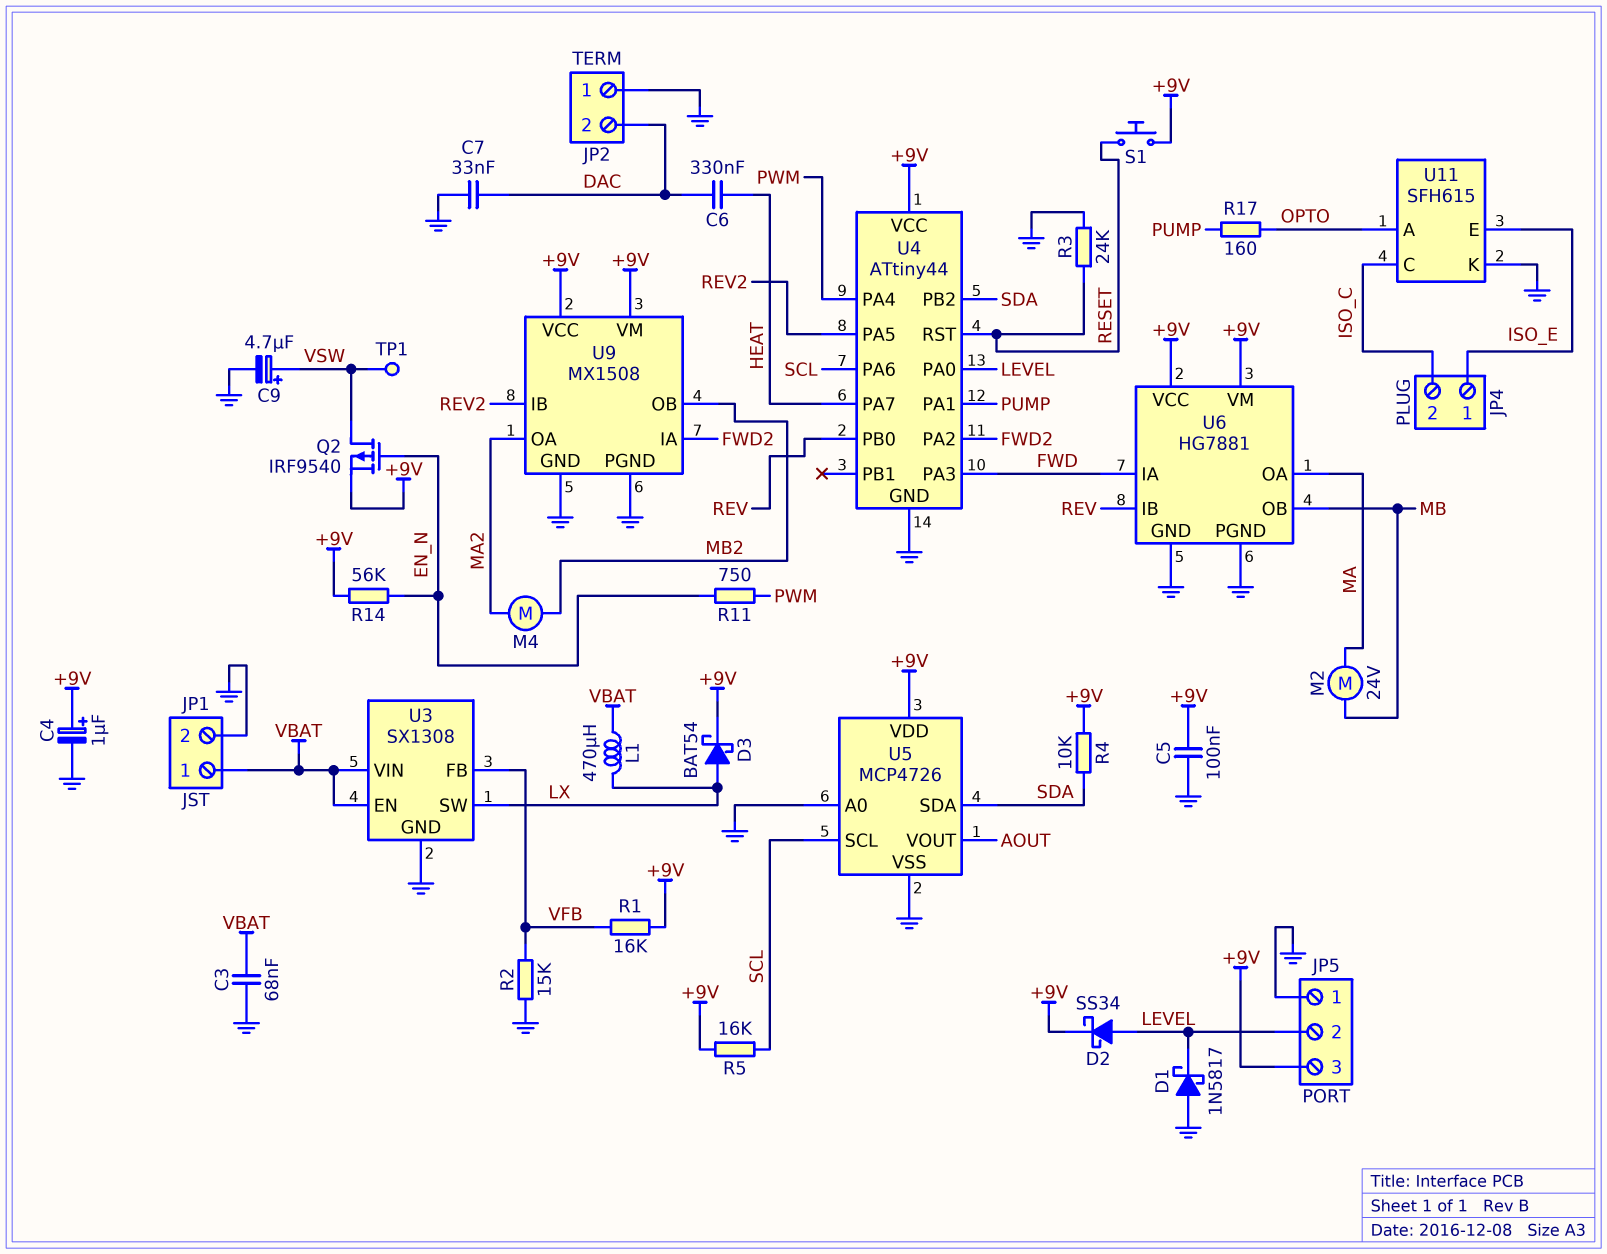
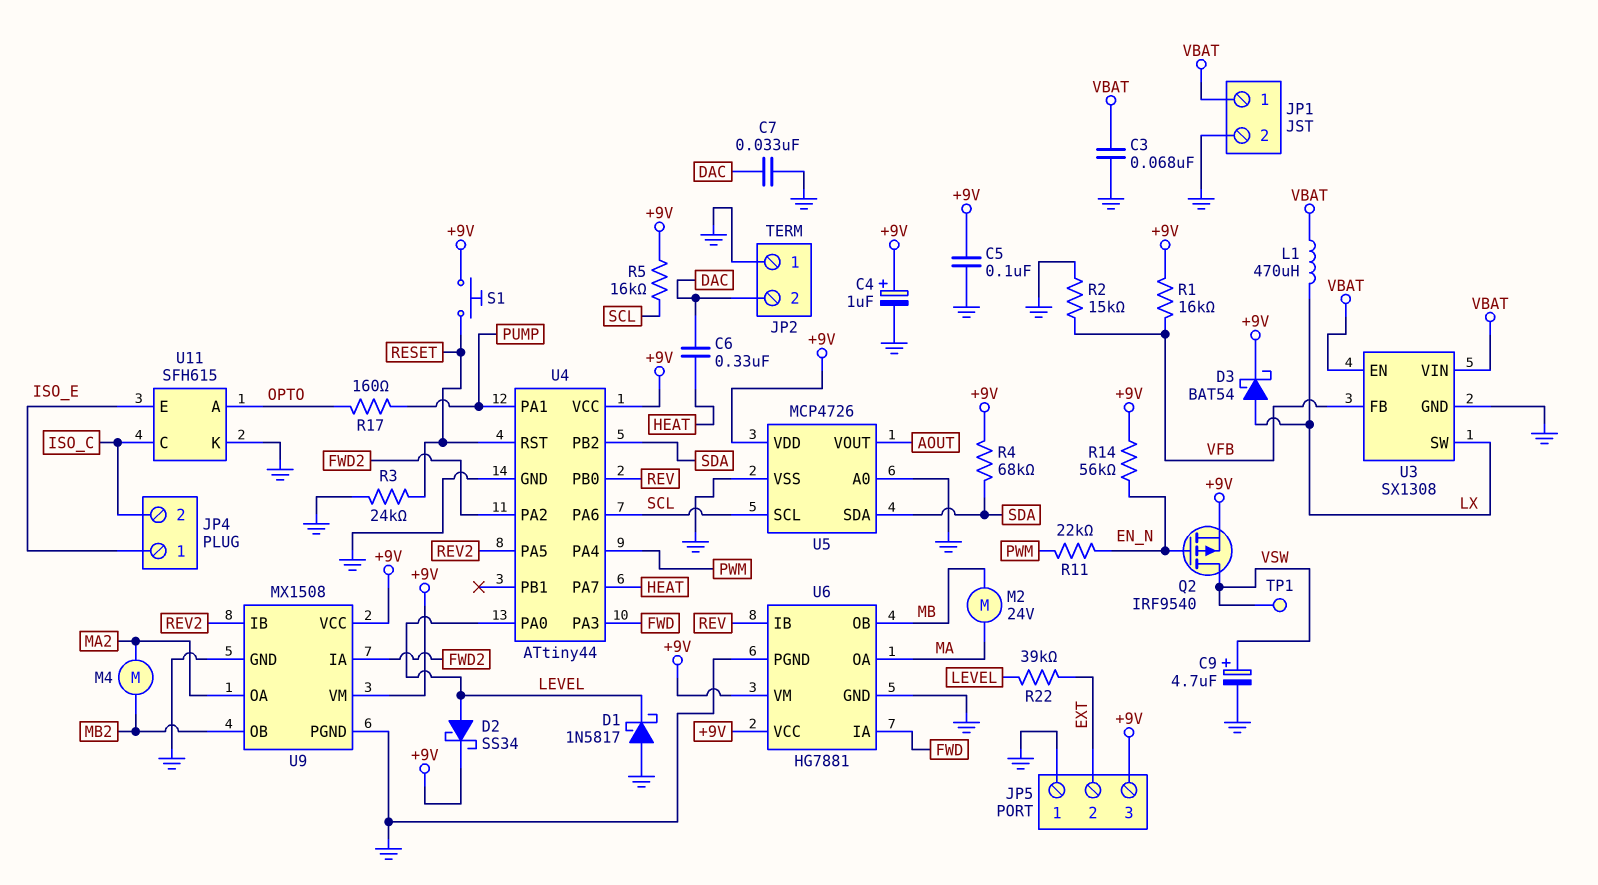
JP5 pin 2: LEVEL -> EXT
R4: 10k (+9V, SDA) -> 68k (+9V, SDA)
R11: 750 (EN_N, PWM) -> 22k (EN_N, PWM)
R22: none -> 39k (EXT, LEVEL)

